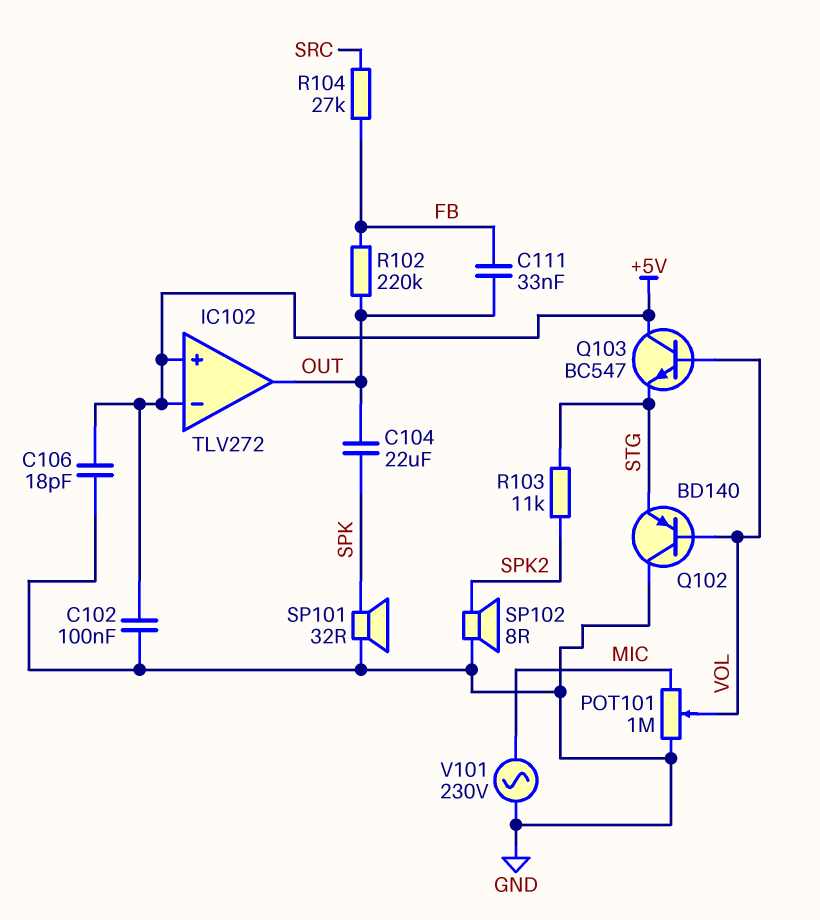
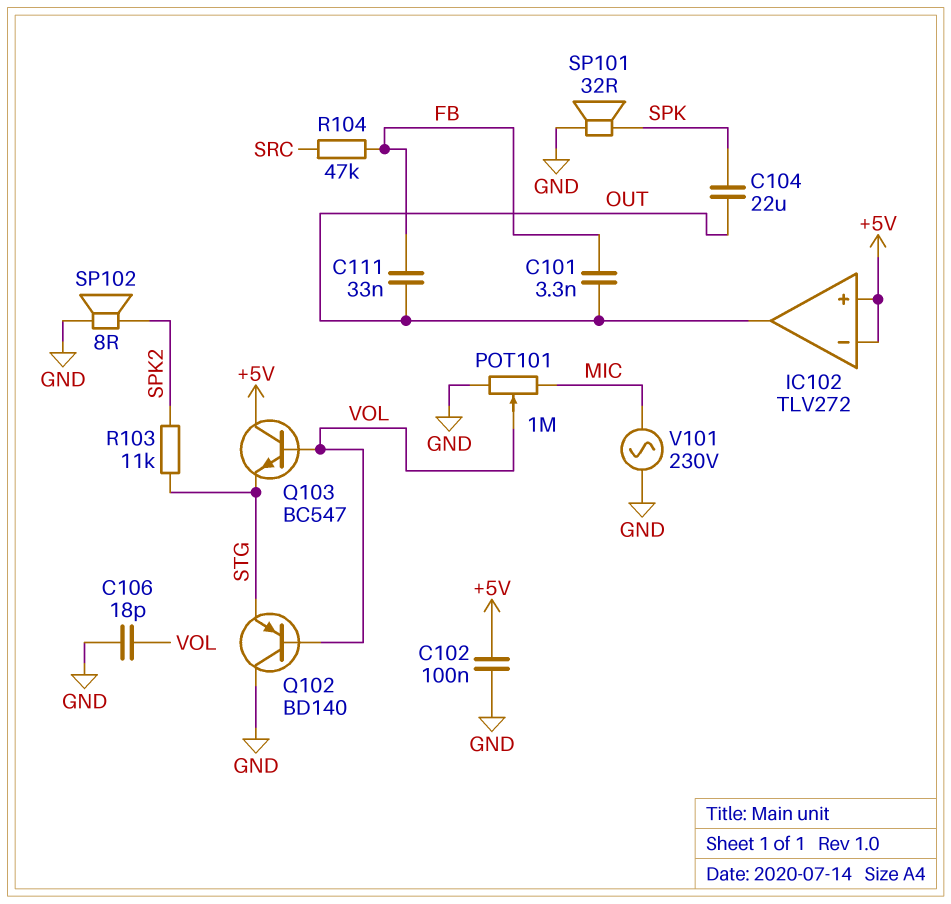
C101: none -> 3.3nF (FB, OUT)
C106: 18pF (+5V, GND) -> 18pF (GND, VOL)
R102: 220k (FB, OUT) -> none
R104: 27k (FB, SRC) -> 47k (FB, SRC)

